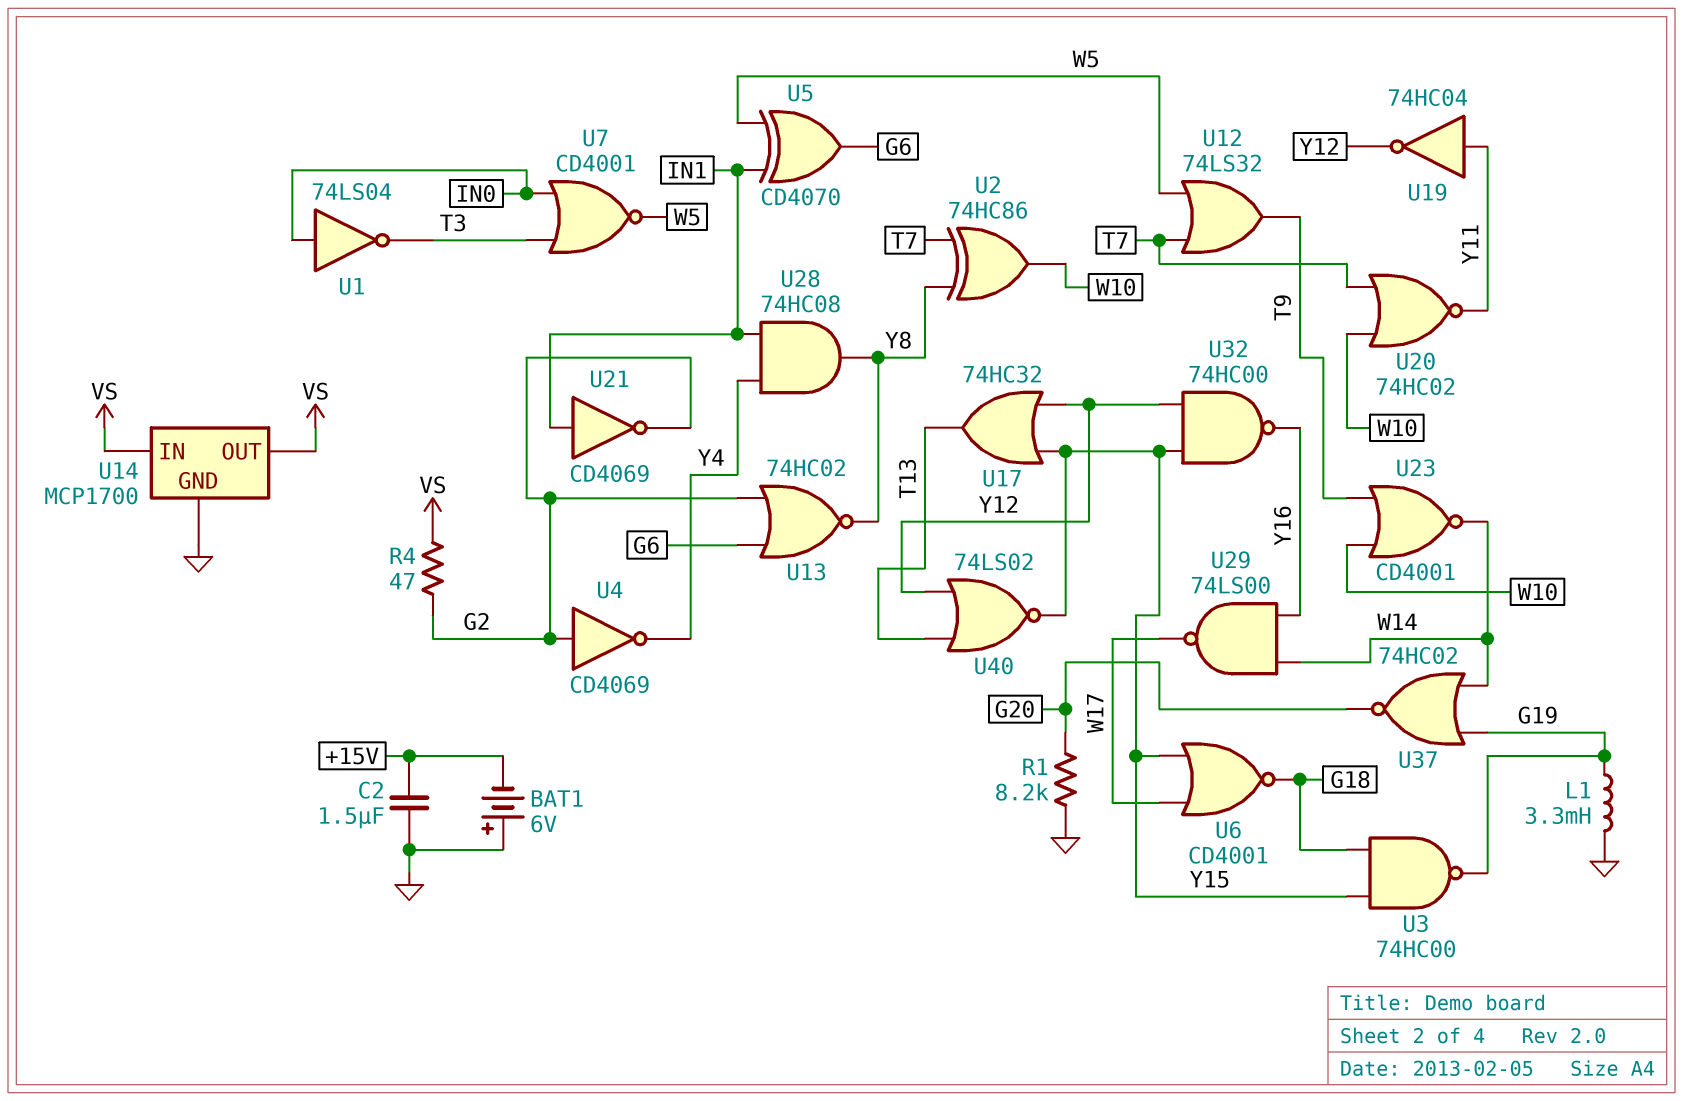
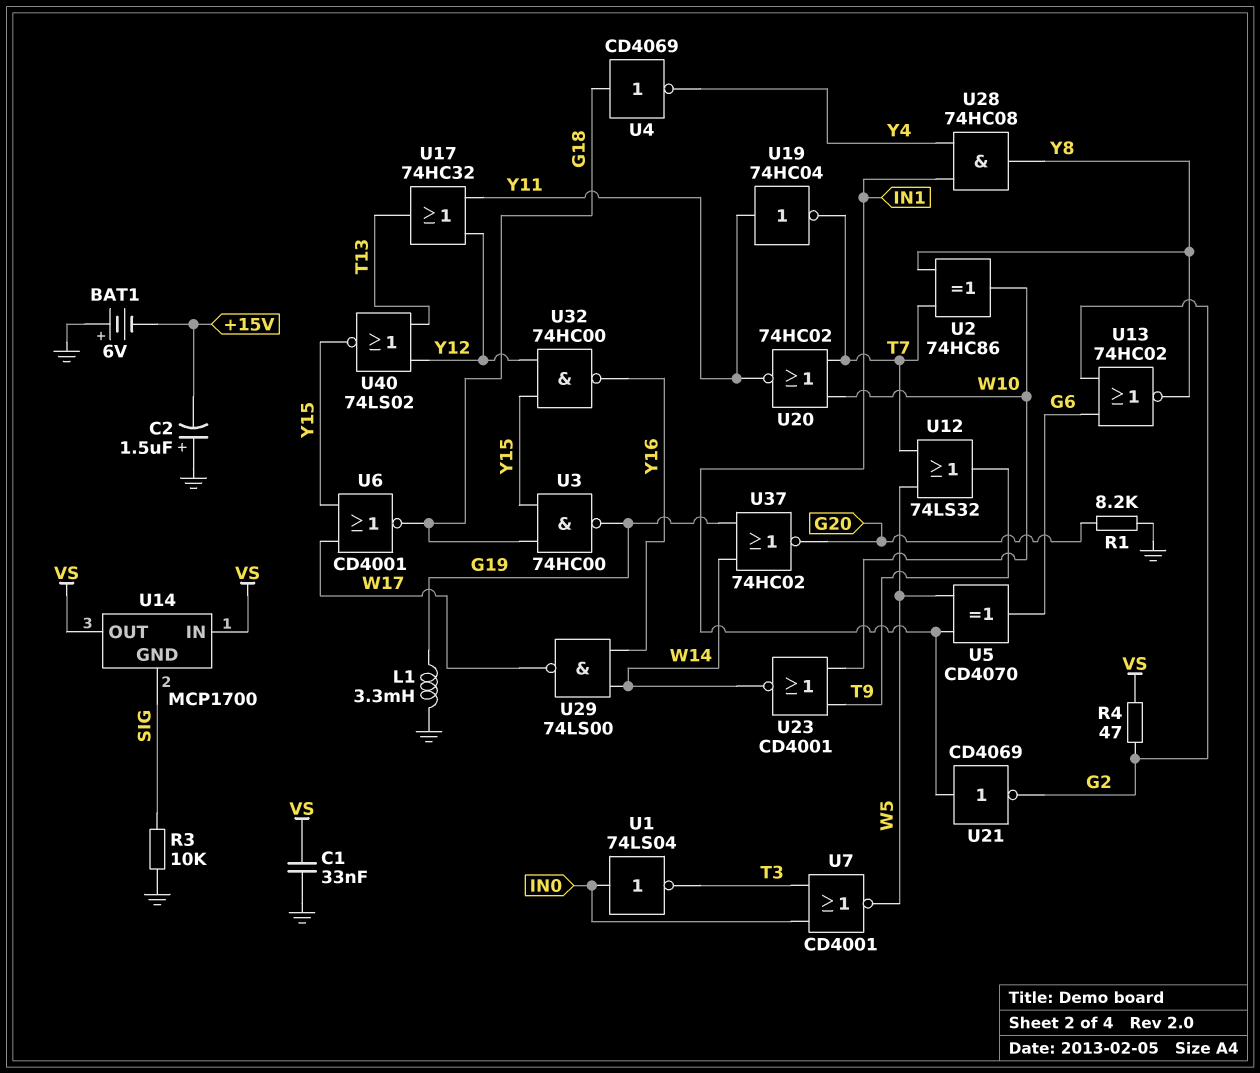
C1: none -> 33nF (GND, VS)
C2: 1.5uF (+15V, GND) -> 1.5uF (plus GND, minus +15V)
R3: none -> 10k (GND, SIG)
U4: NOT CD4069 (in G2, out Y4) -> NOT CD4069 (in G18, out Y4)
U14 pin GND: GND -> SIG
U17: OR 74HC32 (in Y12, in Y15, out T13) -> OR 74HC32 (in Y11, in Y12, out T13)
U19: NOT 74HC04 (in Y11, out Y12) -> NOT 74HC04 (in Y11, out T7)

